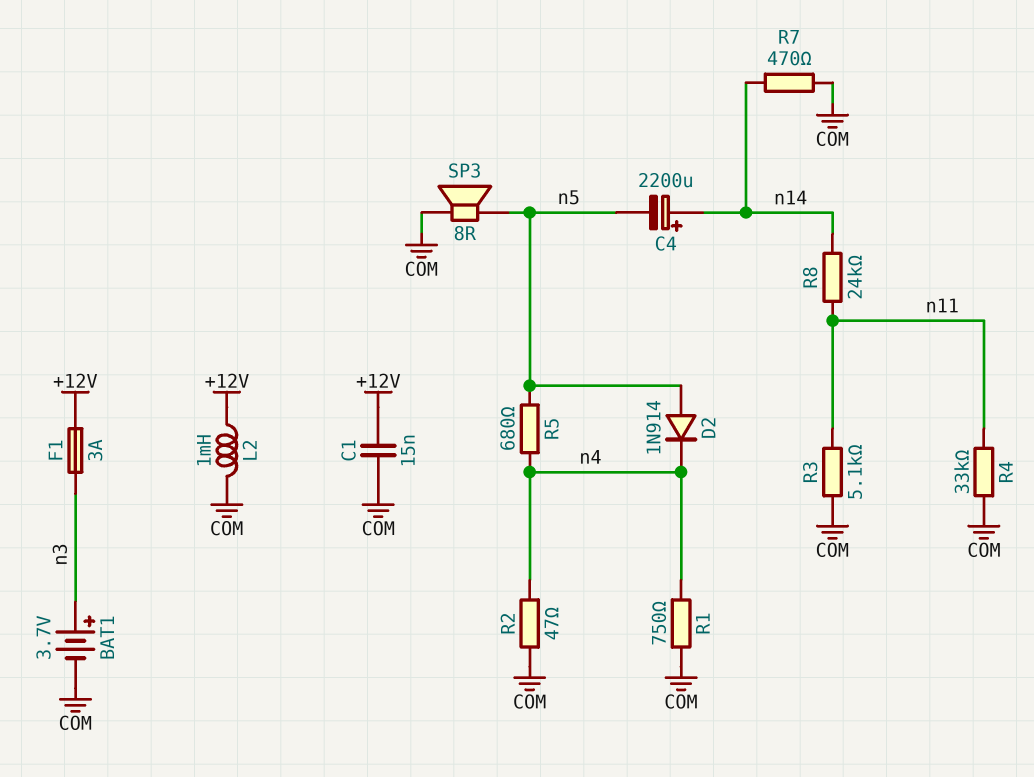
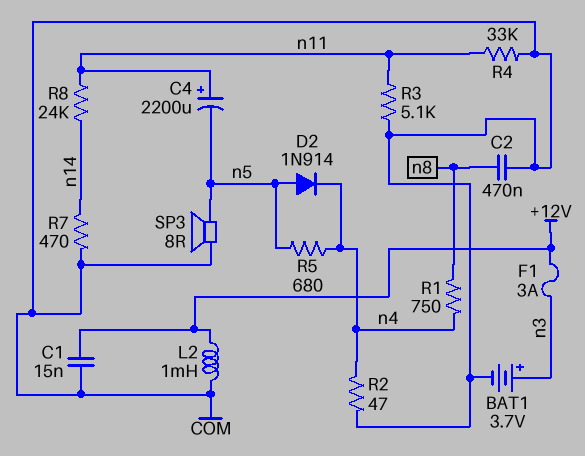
C2: none -> 470nF (COM, n8)
C4: 2200uF (plus n14, minus n5) -> 2200uF (plus n11, minus n5)
R1: 750 (COM, n4) -> 750 (n4, n8)

